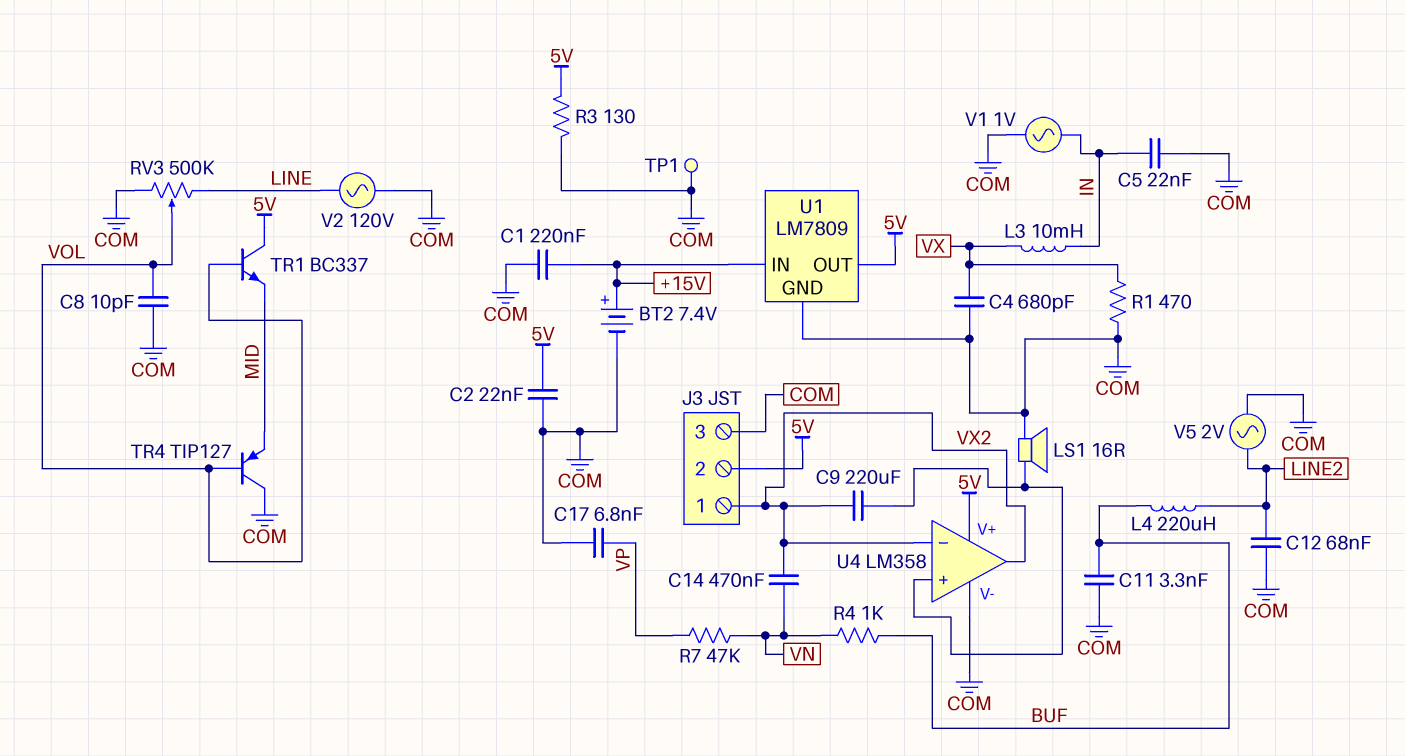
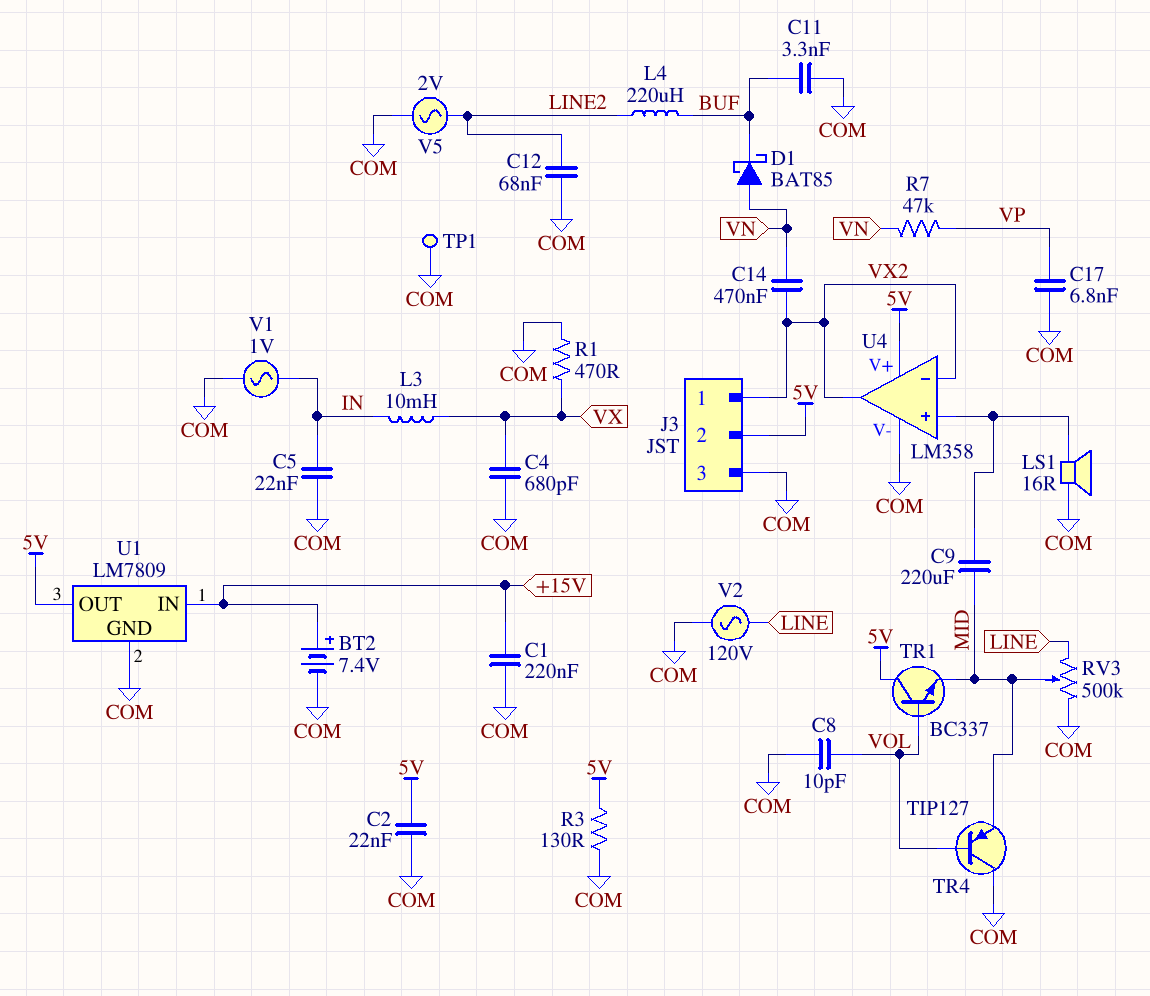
C9: 220uF (U4/in+, VX2) -> 220uF (MID, U4/in+)
D1: none -> schottky BAT85 (A VN, K BUF)
R4: 1k (BUF, VN) -> none
RV3: 500k (COM, LINE, wiper VOL) -> 500k (COM, LINE, wiper MID)

